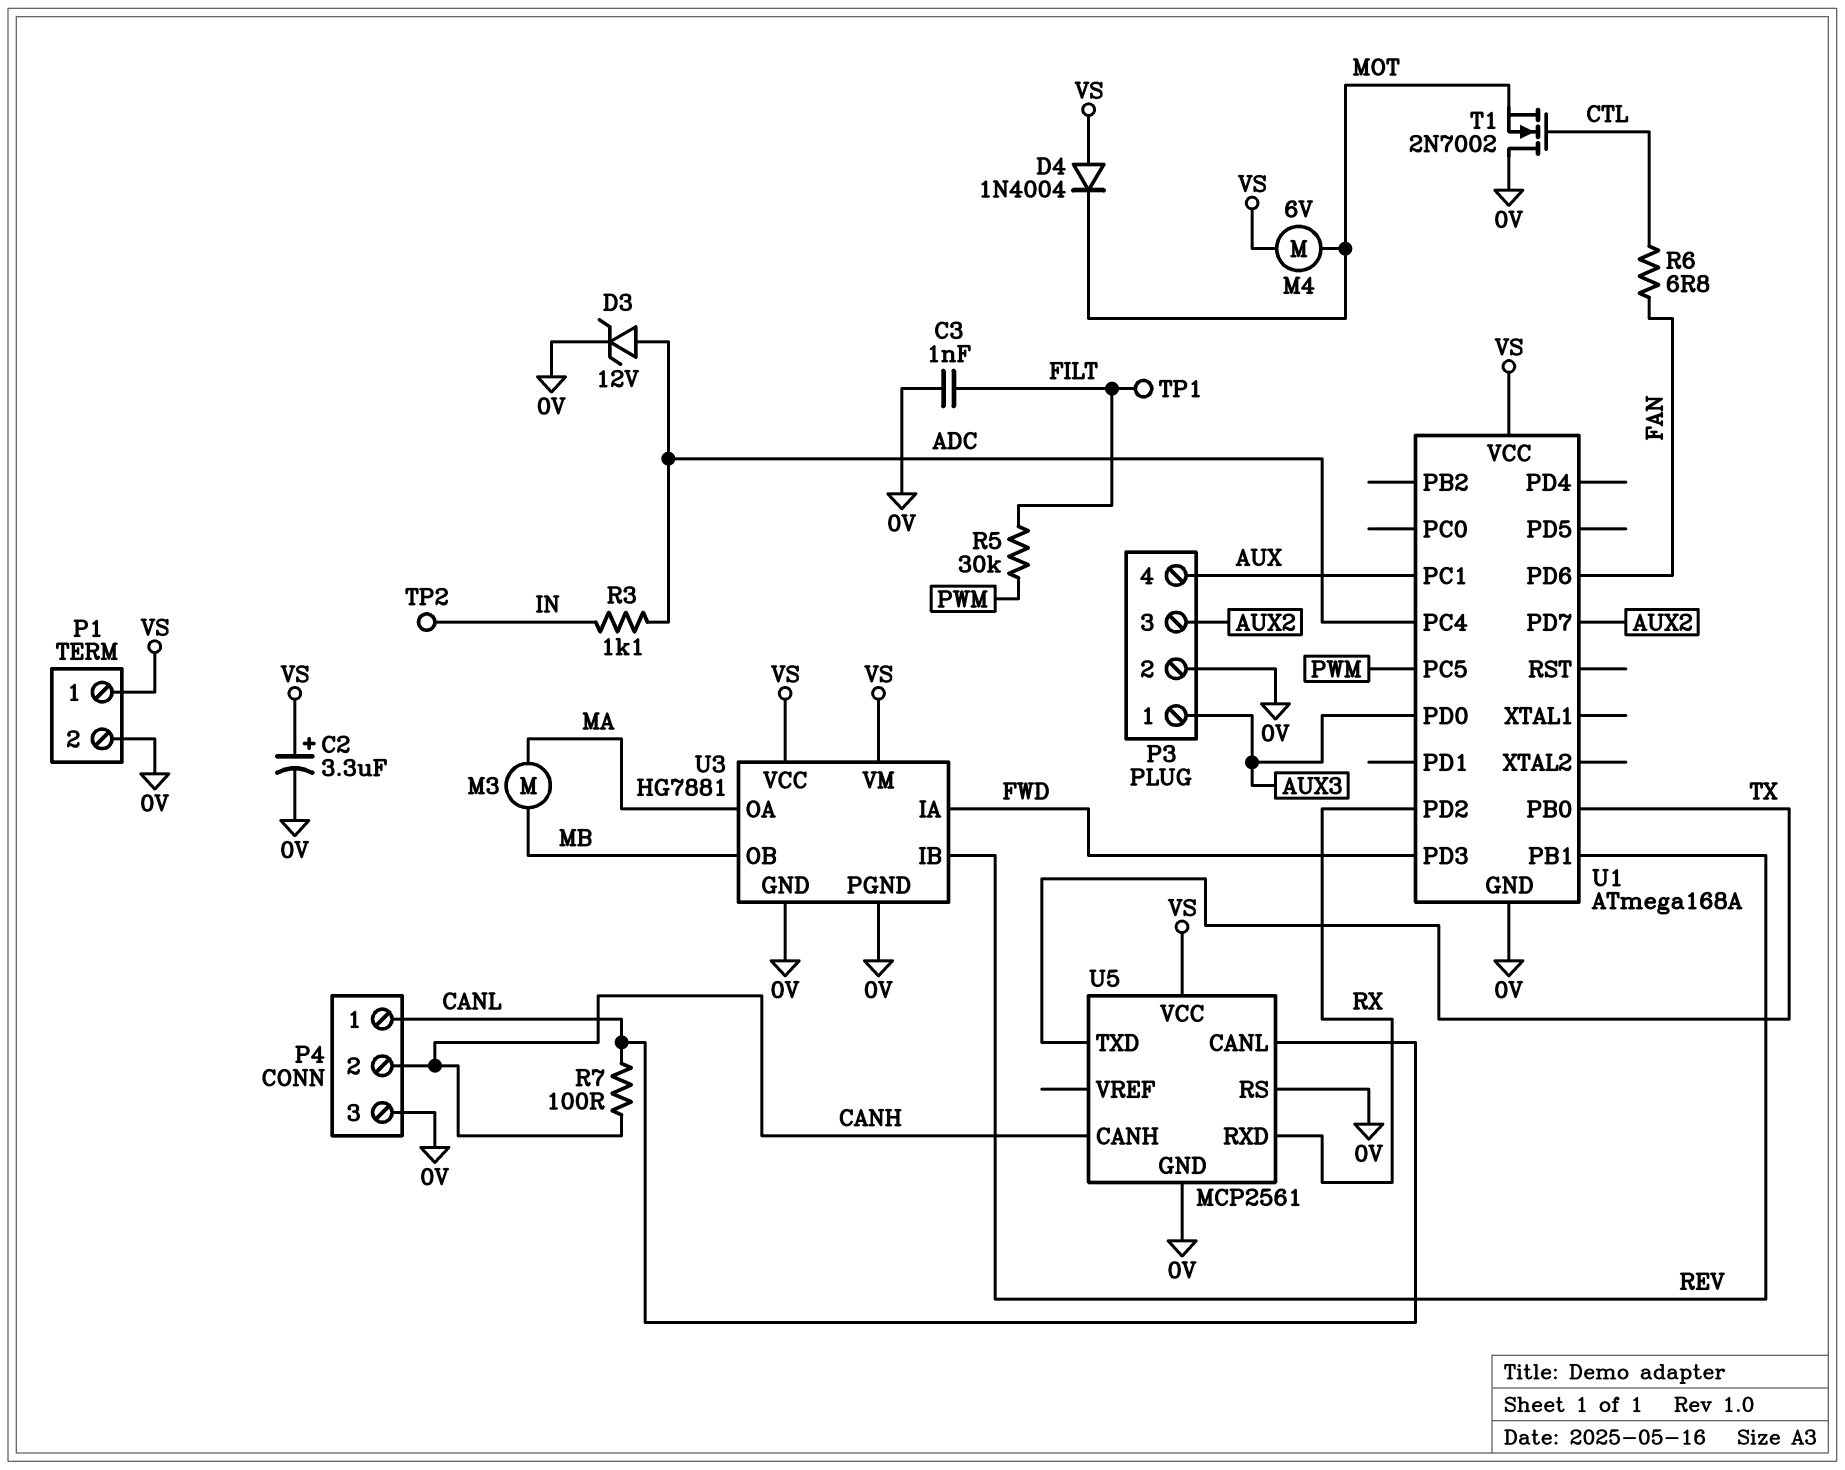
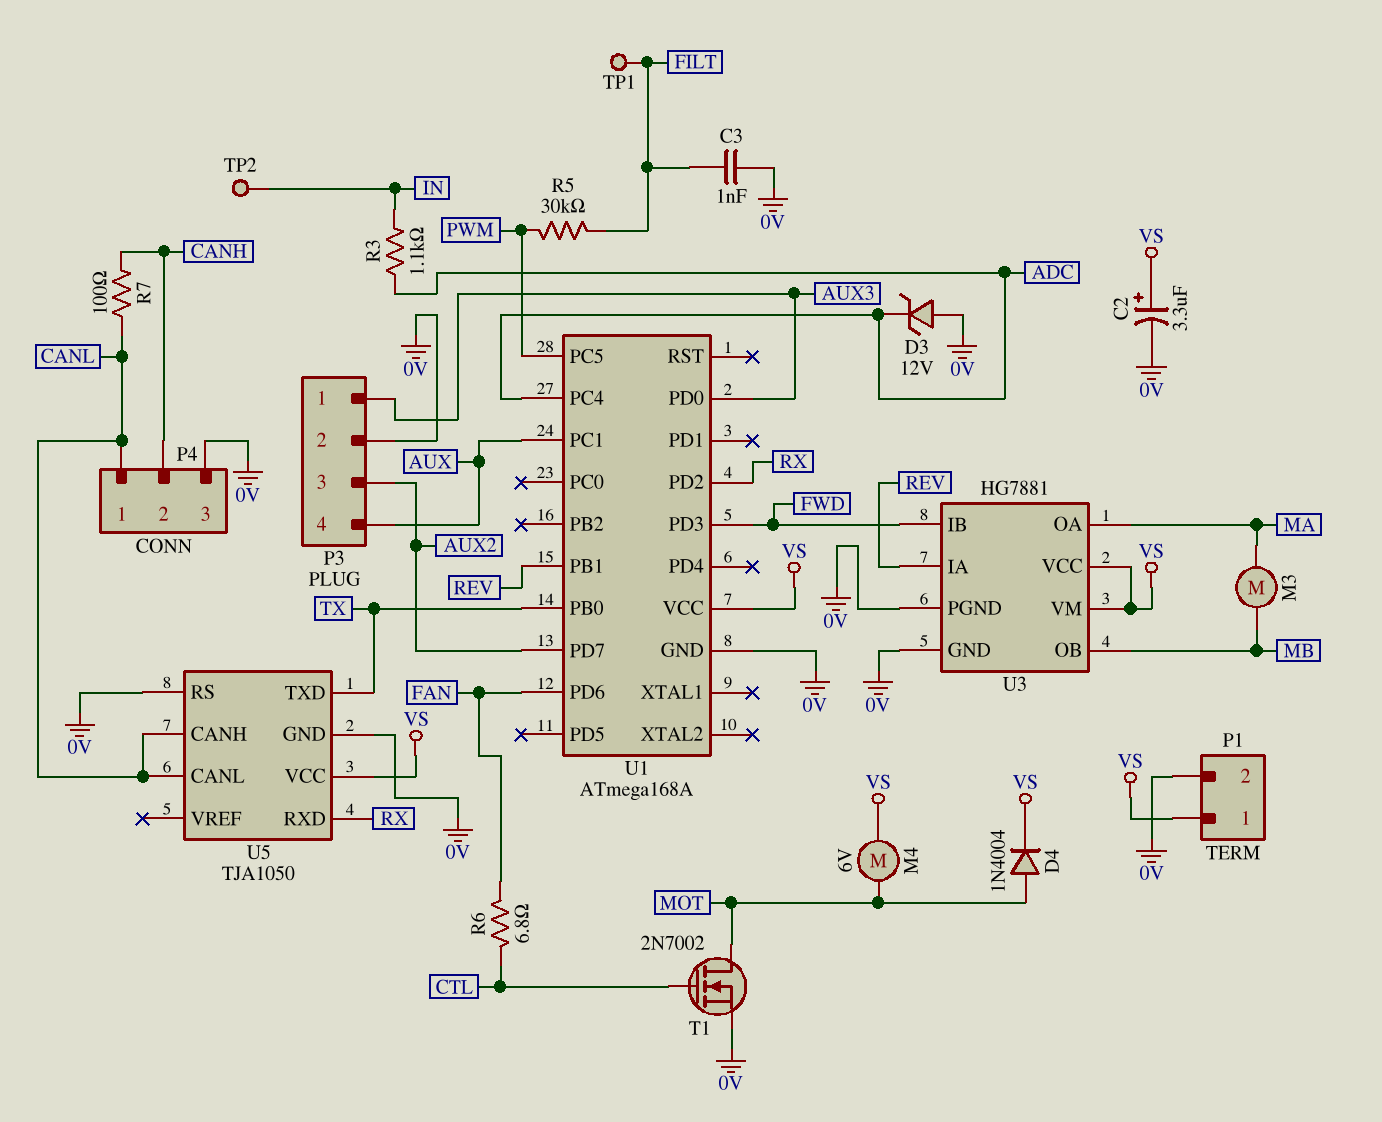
D3: zener 12V (A ADC, K 0V) -> zener 12V (A 0V, K ADC)
D4: diode 1N4004 (A VS, K MOT) -> diode 1N4004 (A MOT, K VS)
T1: NMOS 2N7002 (G CTL, D 0V, S MOT) -> NMOS 2N7002 (G CTL, D MOT, S 0V)
U3 pin IA: FWD -> REV
U3 pin IB: REV -> FWD
U5: MCP2561 -> TJA1050
U5 pin CANH: CANH -> CANL

